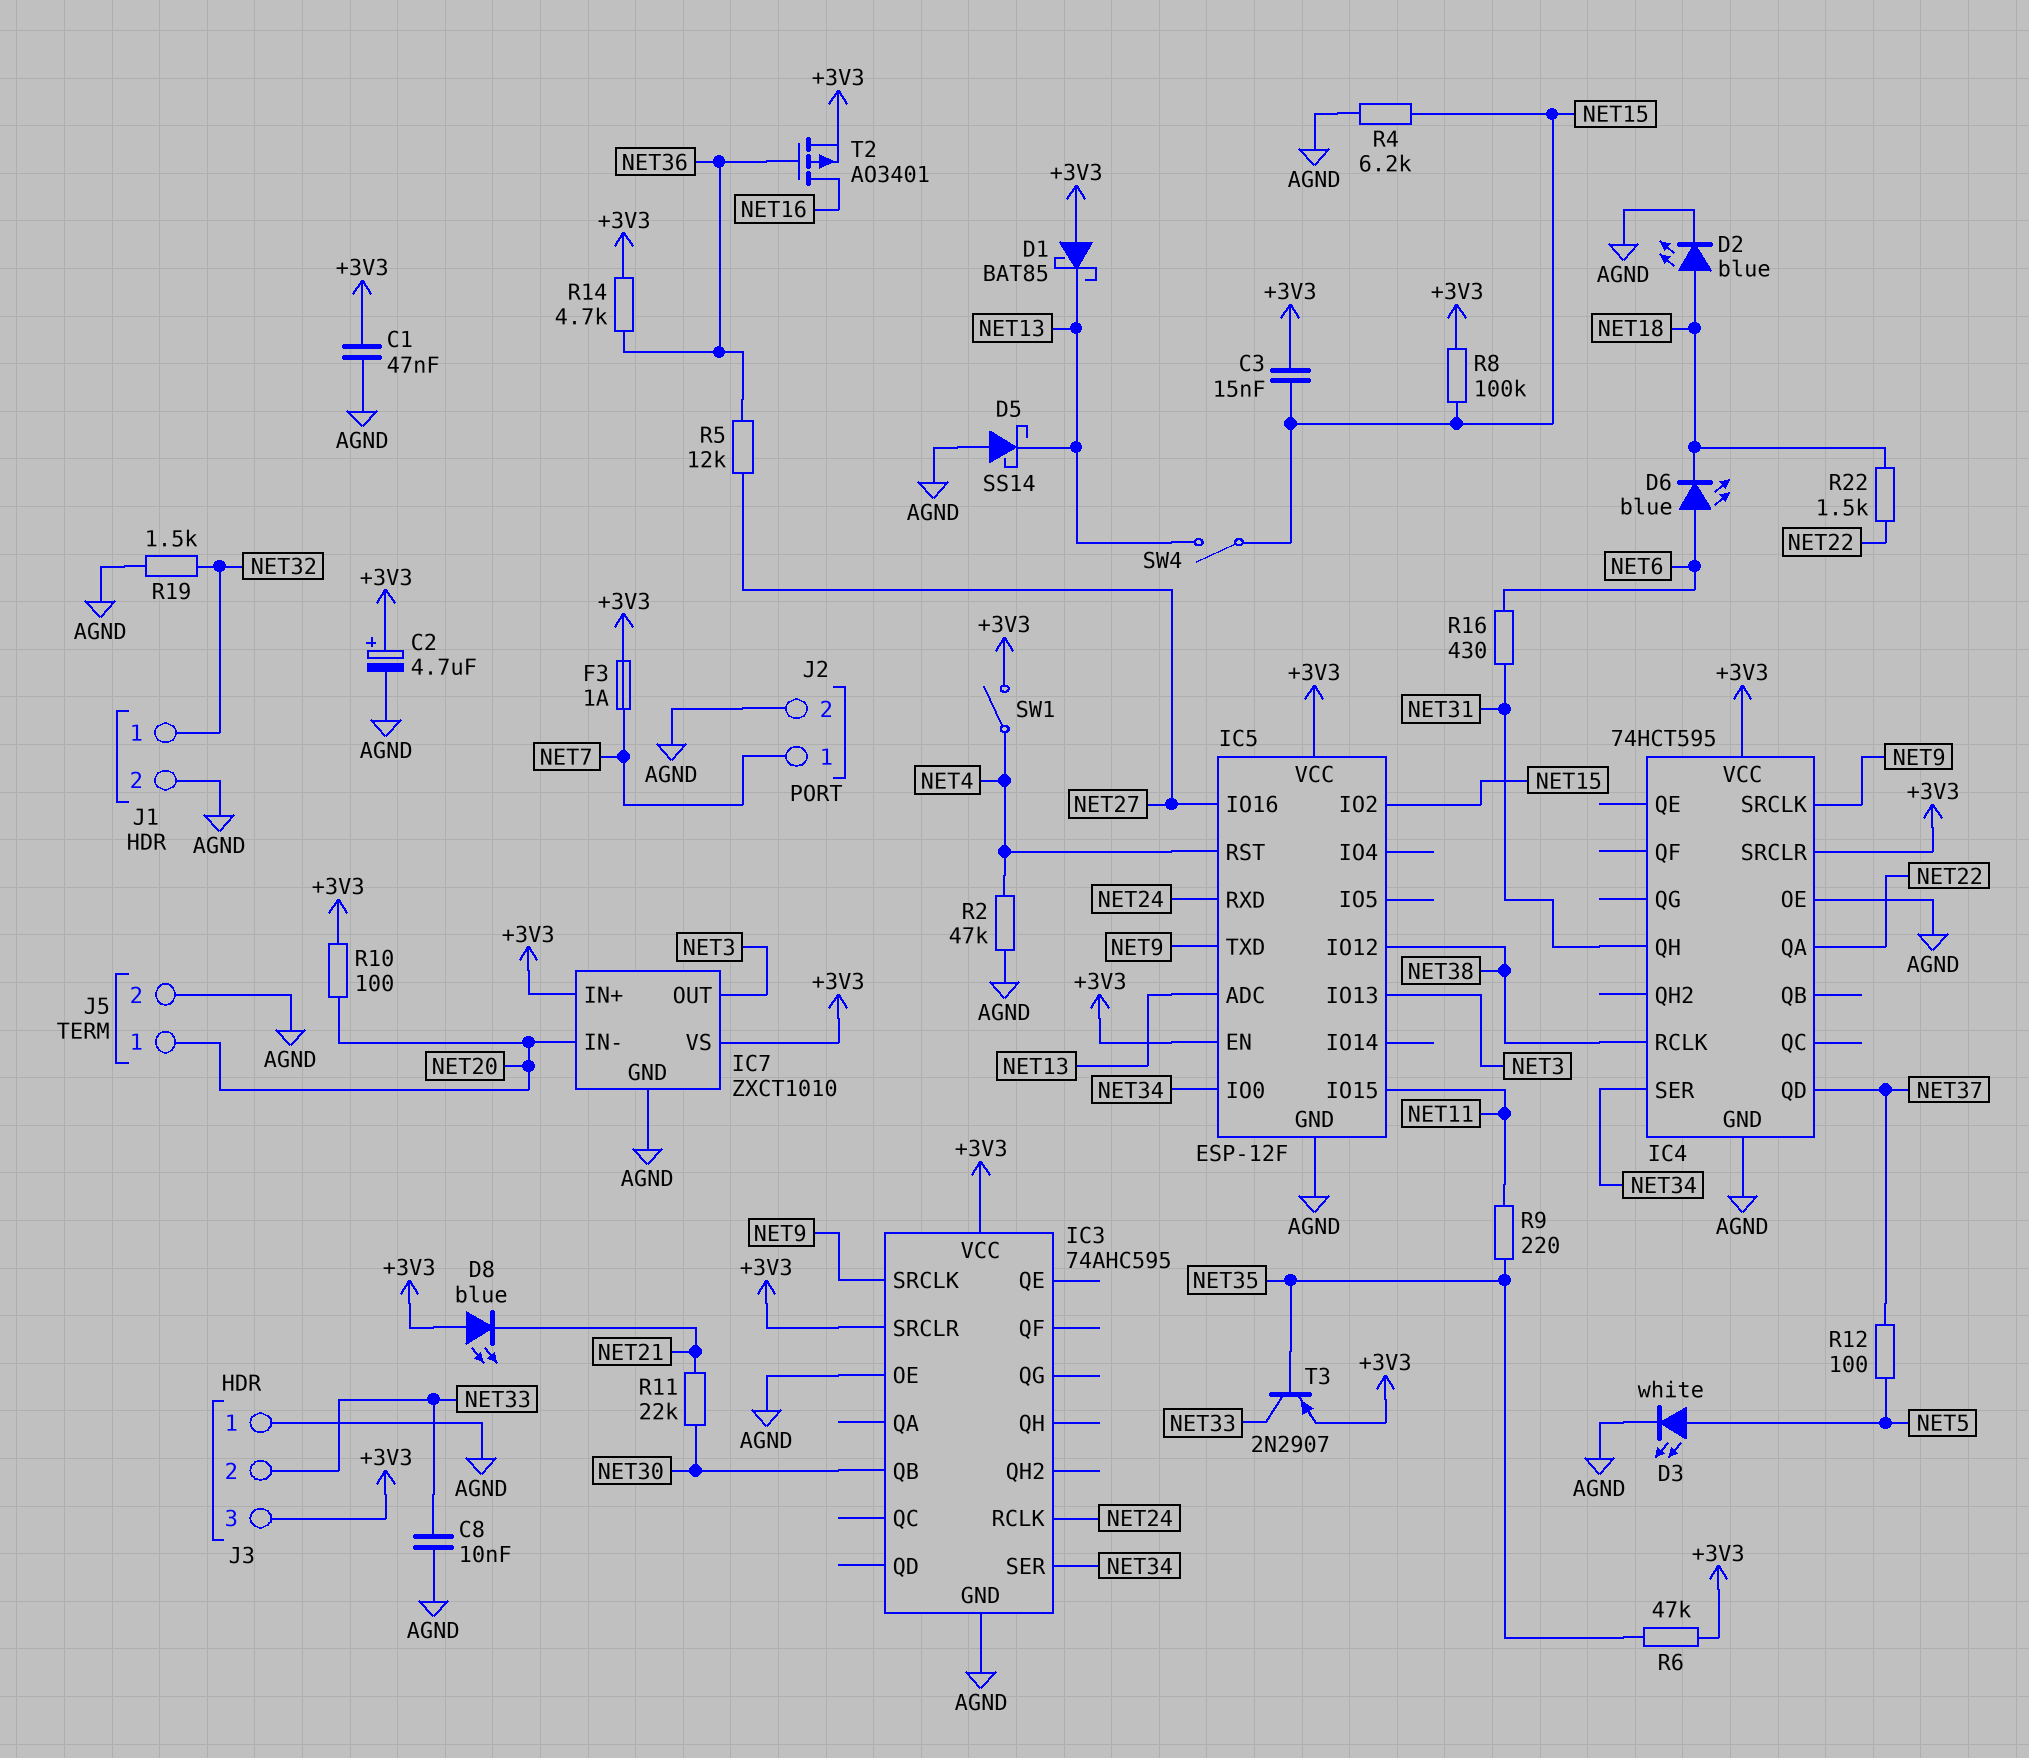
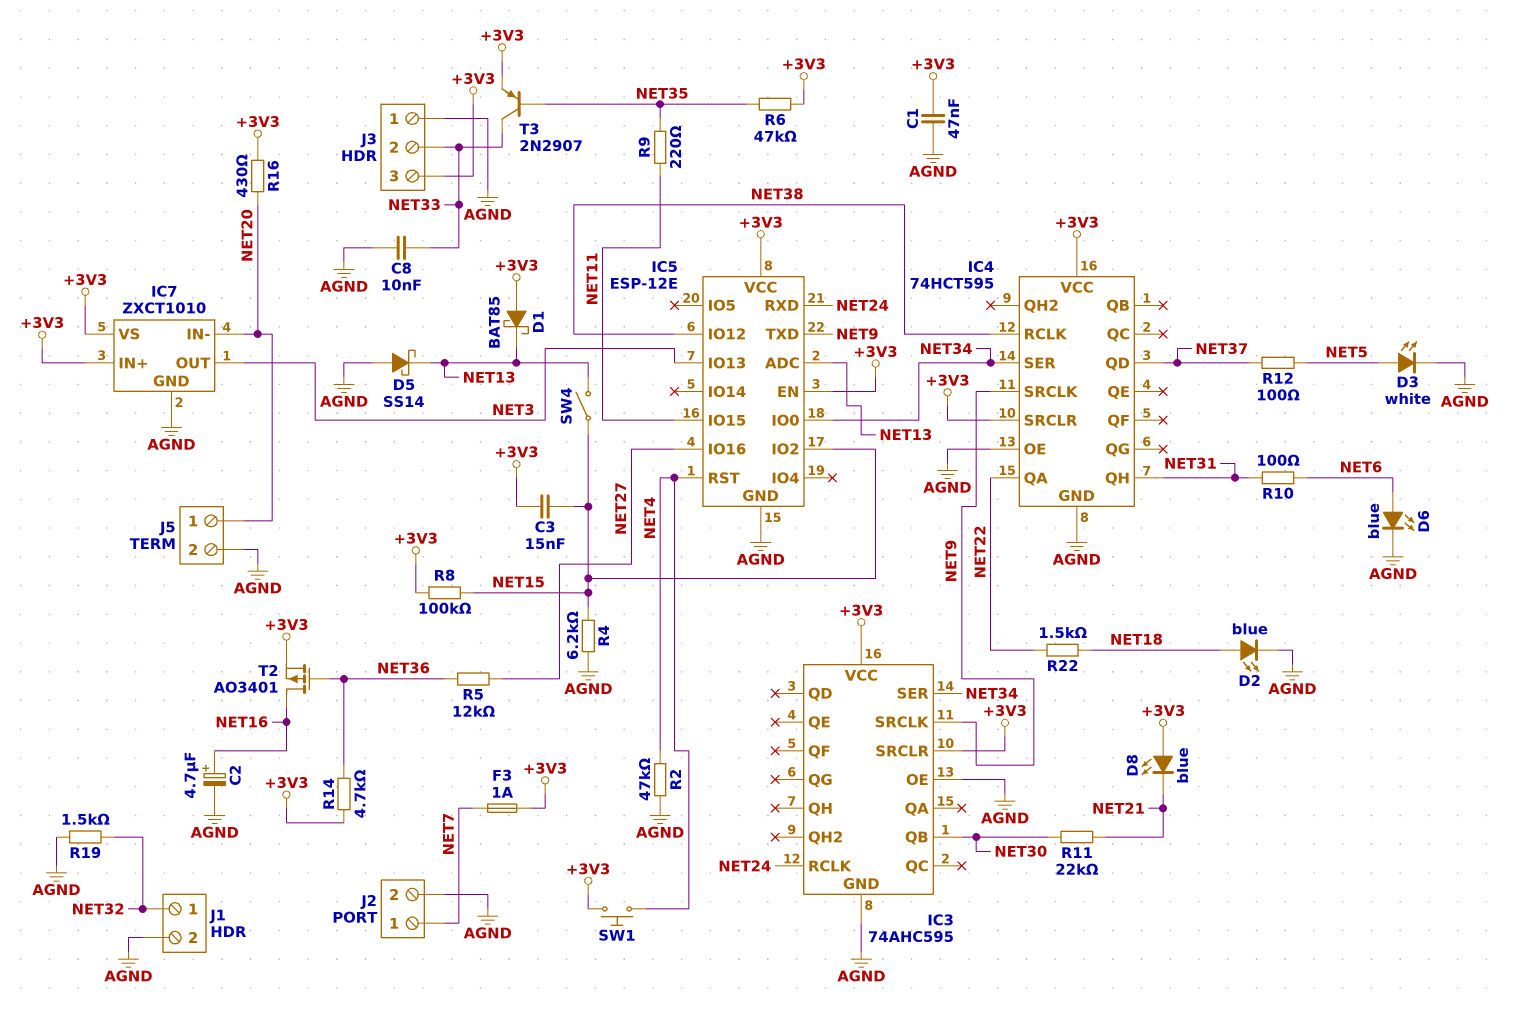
C2: 4.7uF (plus +3V3, minus AGND) -> 4.7uF (plus NET16, minus AGND)
D6: LED blue (A NET6, K NET18) -> LED blue (A NET6, K AGND)
IC5: ESP-12F -> ESP-12E
R10: 100 (+3V3, NET20) -> 100 (NET6, NET31)
R16: 430 (NET6, NET31) -> 430 (+3V3, NET20)
SW1: switch (+3V3, NET4) -> button (+3V3, NET4)

